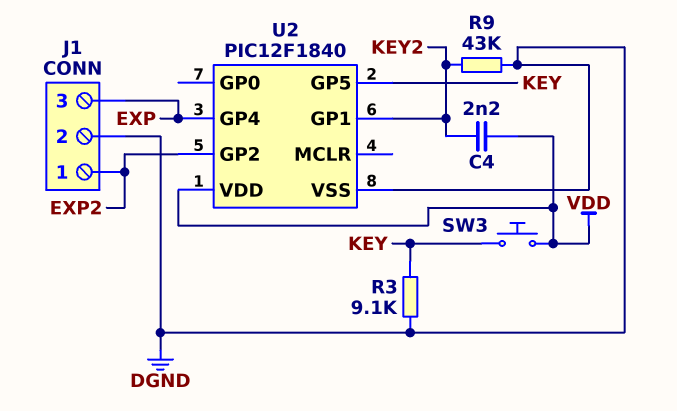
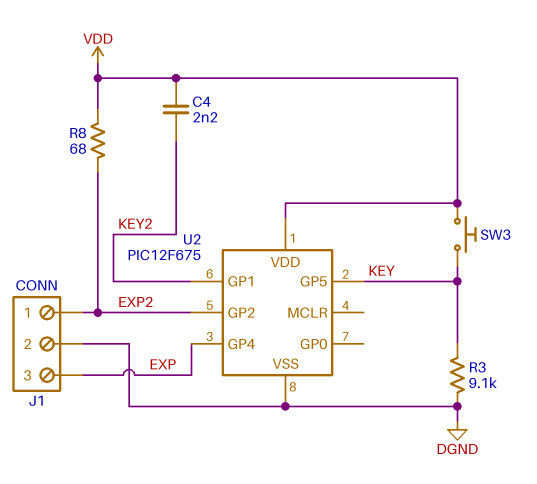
R8: none -> 68 (EXP2, VDD)
R9: 43k (DGND, KEY2) -> none
U2: PIC12F1840 -> PIC12F675

